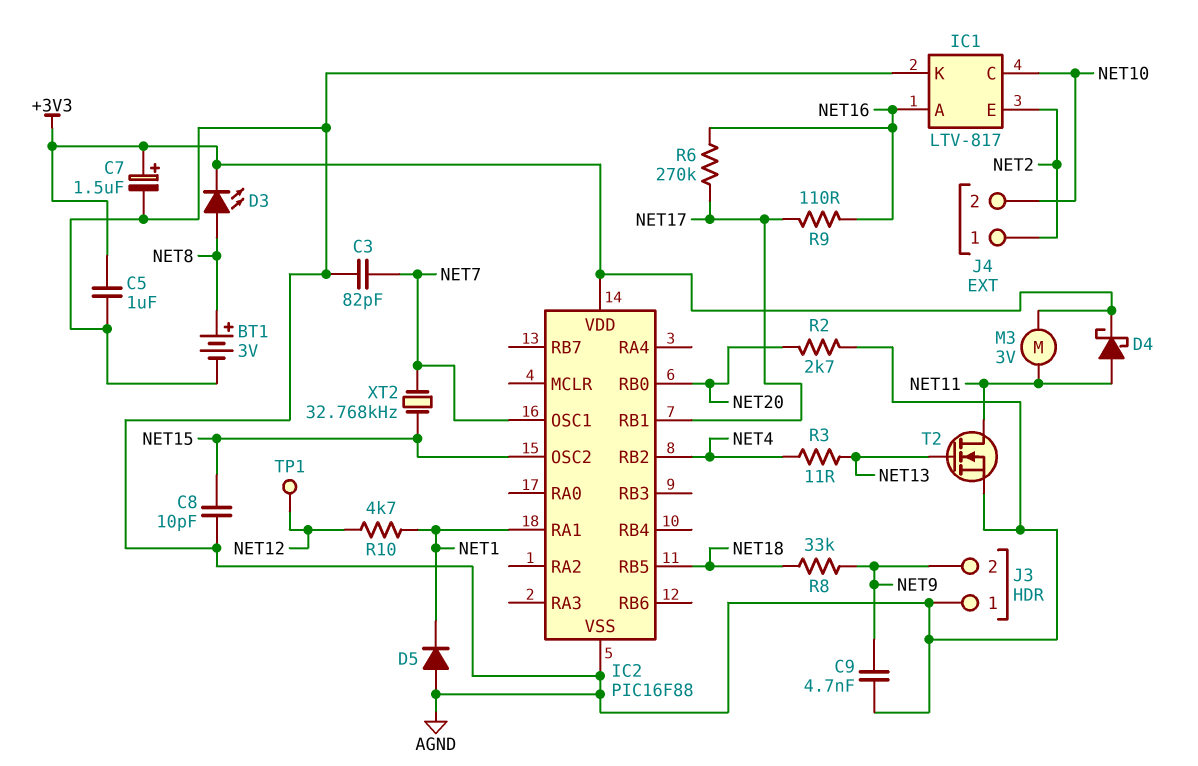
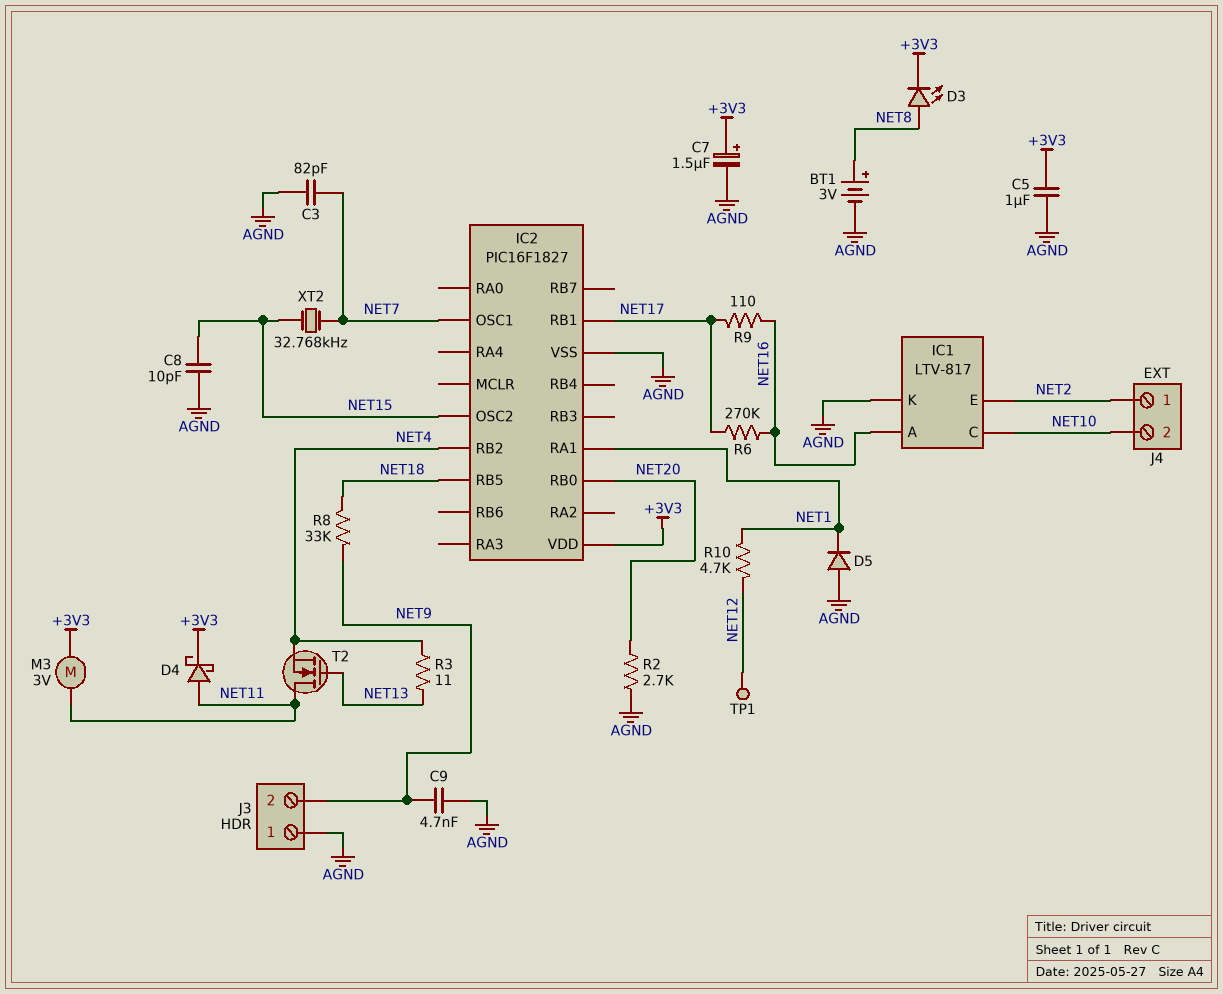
IC2: PIC16F88 -> PIC16F1827
T2: NMOS (G NET13, D NET11, S AGND) -> NMOS (G NET13, D NET11, S NET4)

